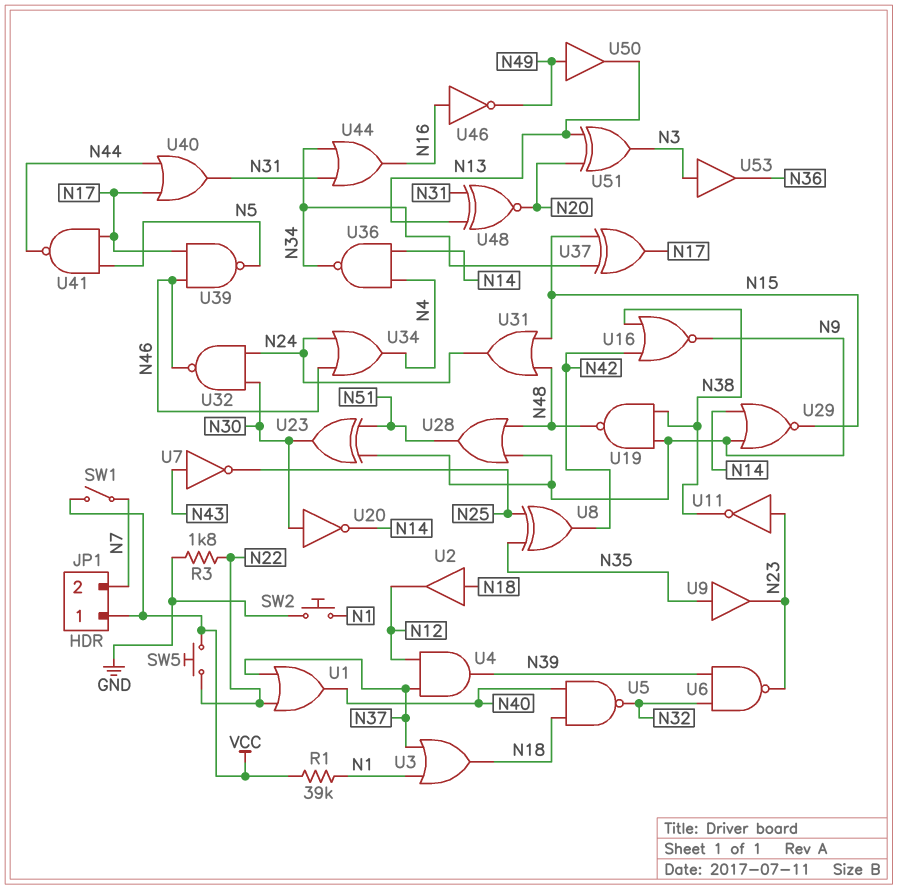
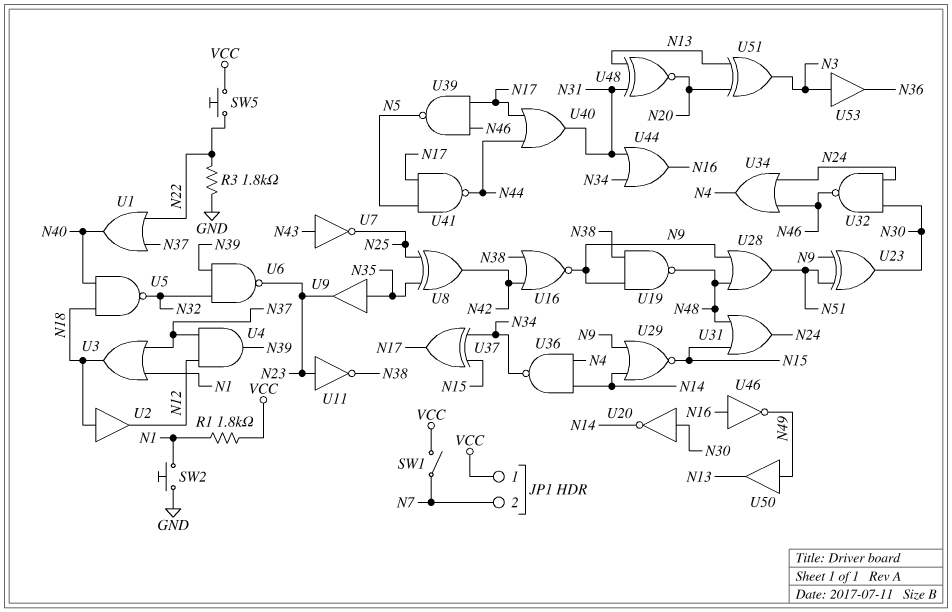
R1: 39k (N1, VCC) -> 1.8k (N1, VCC)

